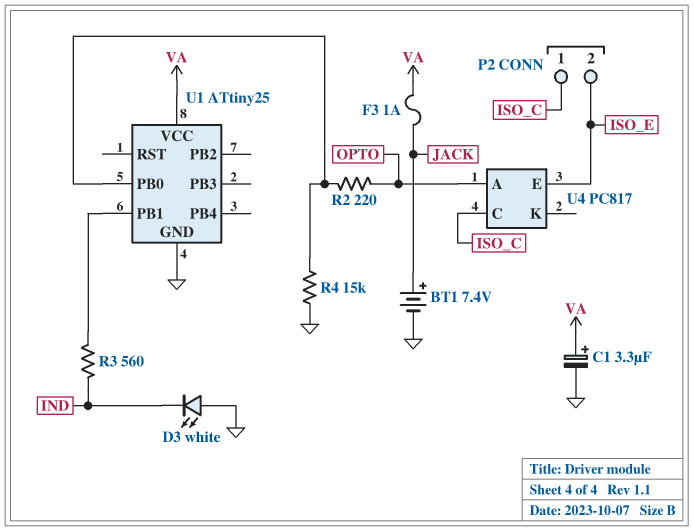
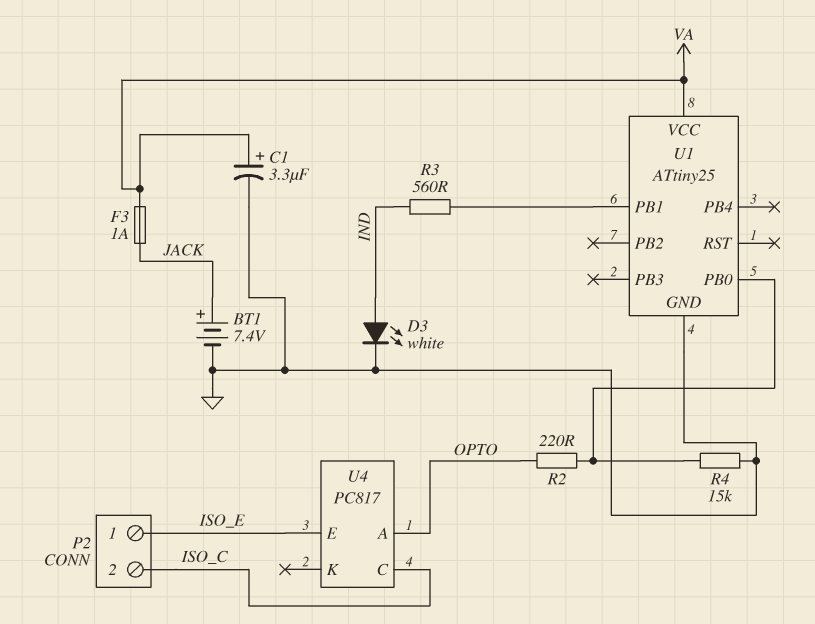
D3: LED white (A GND, K IND) -> LED white (A IND, K GND)
P2 pin 1: ISO_C -> ISO_E
P2 pin 2: ISO_E -> ISO_C

